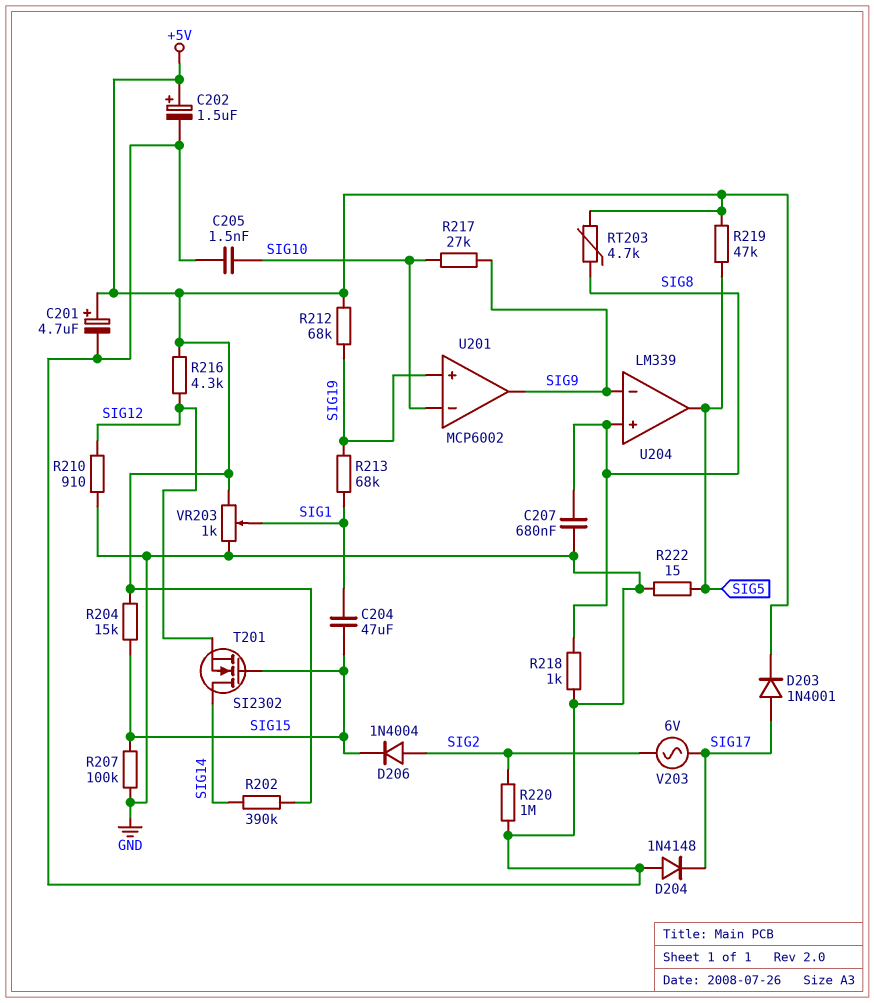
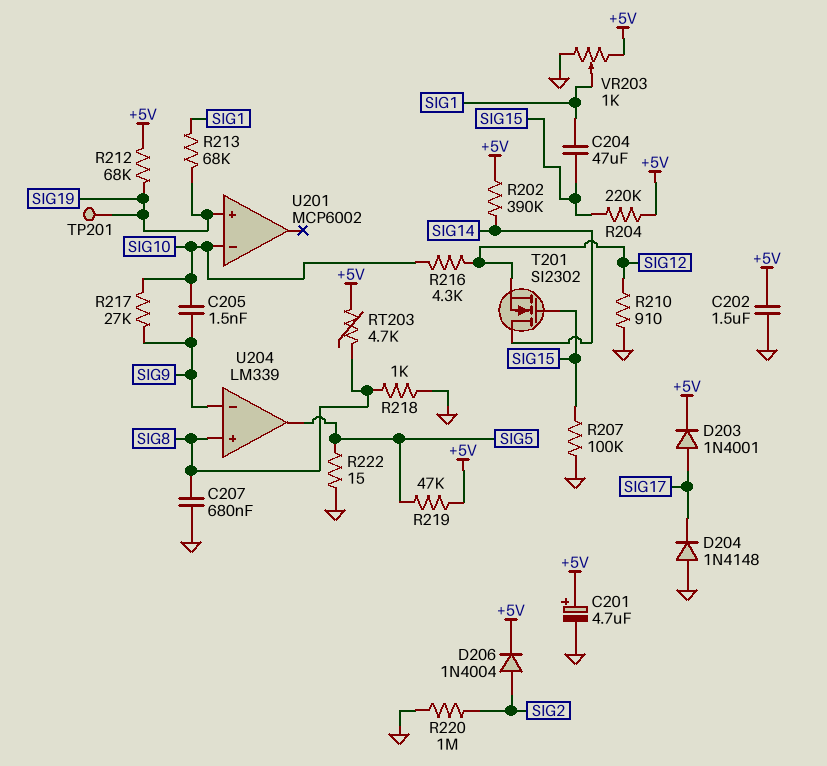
C202: 1.5uF (plus +5V, minus GND) -> 1.5uF (+5V, GND)
C205: 1.5nF (GND, SIG10) -> 1.5nF (SIG9, SIG10)
D206: diode 1N4004 (A SIG2, K SIG15) -> diode 1N4004 (A SIG2, K +5V)
R204: 15k (+5V, SIG15) -> 220k (+5V, SIG15)
R216: 4.3k (+5V, SIG12) -> 4.3k (SIG10, SIG12)
TP201: none -> test point (SIG19)
U201 pin out: SIG9 -> none
V203: AC 6V (SIG2, SIG17) -> none

